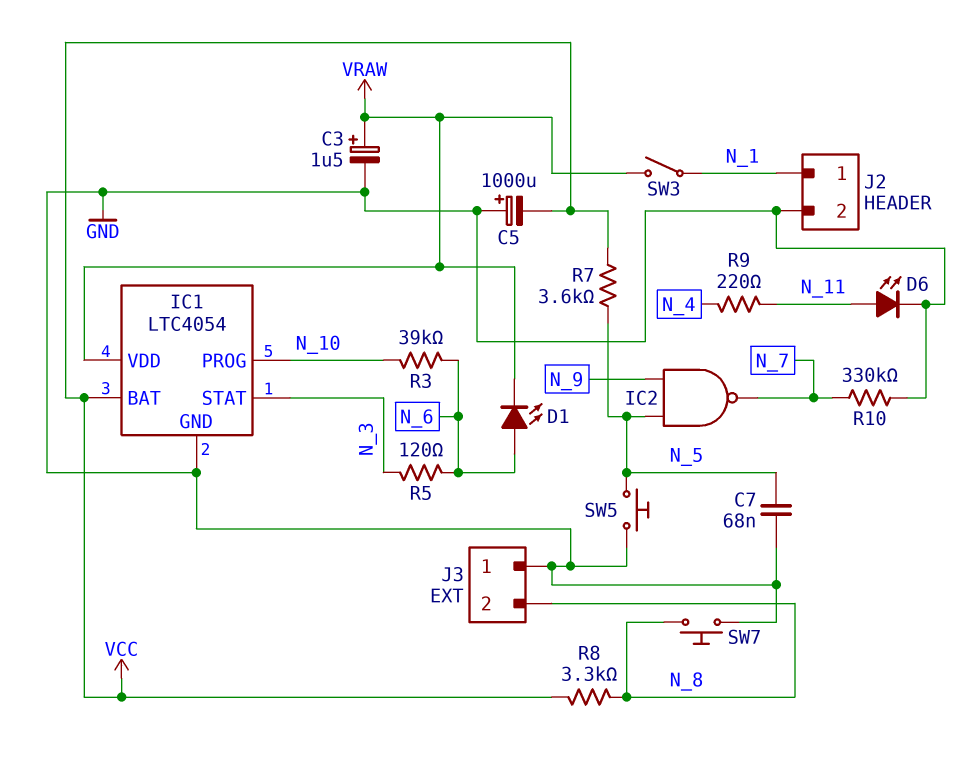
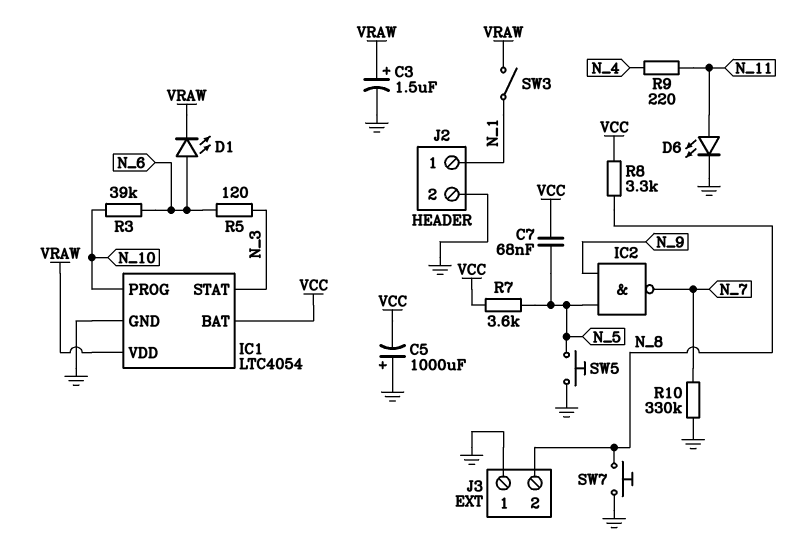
C7: 68nF (GND, N_5) -> 68nF (N_5, VCC)

